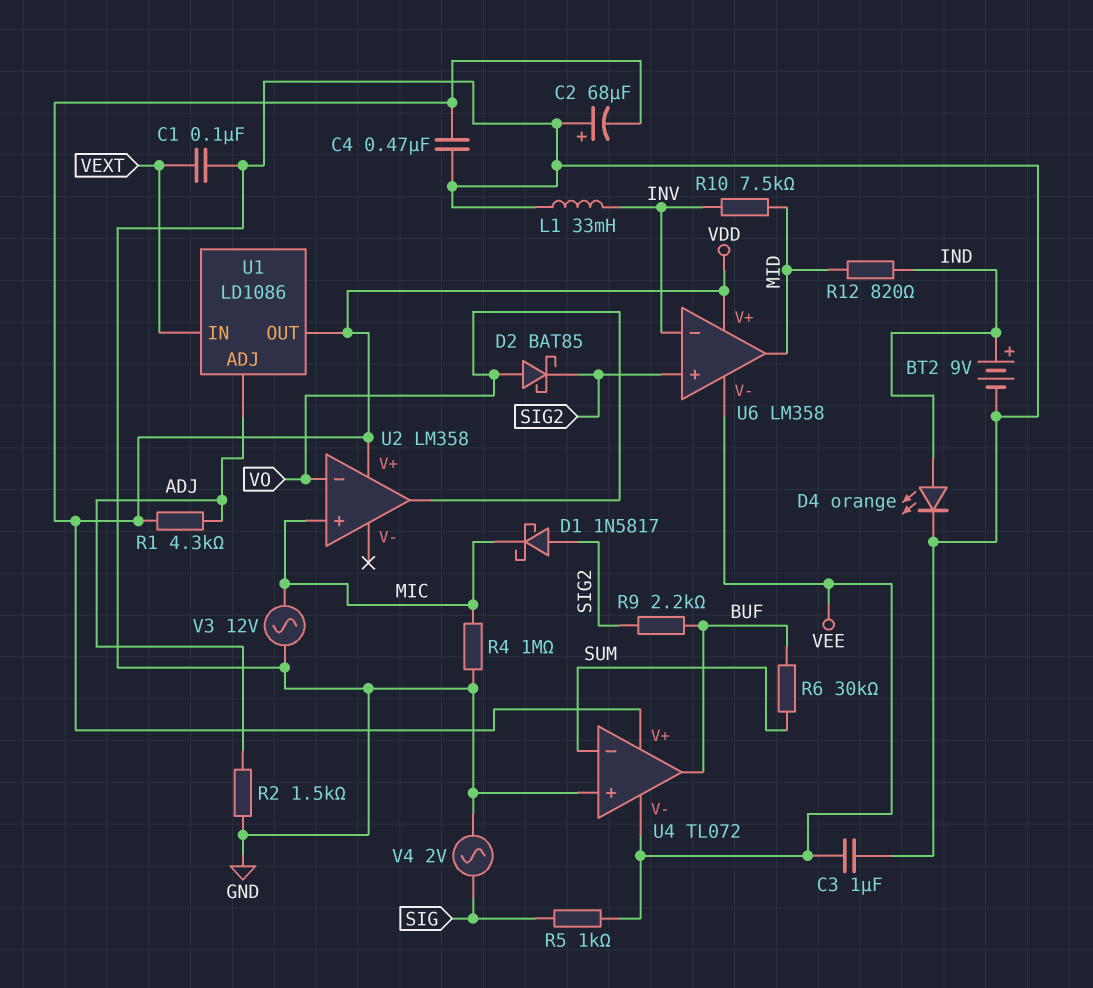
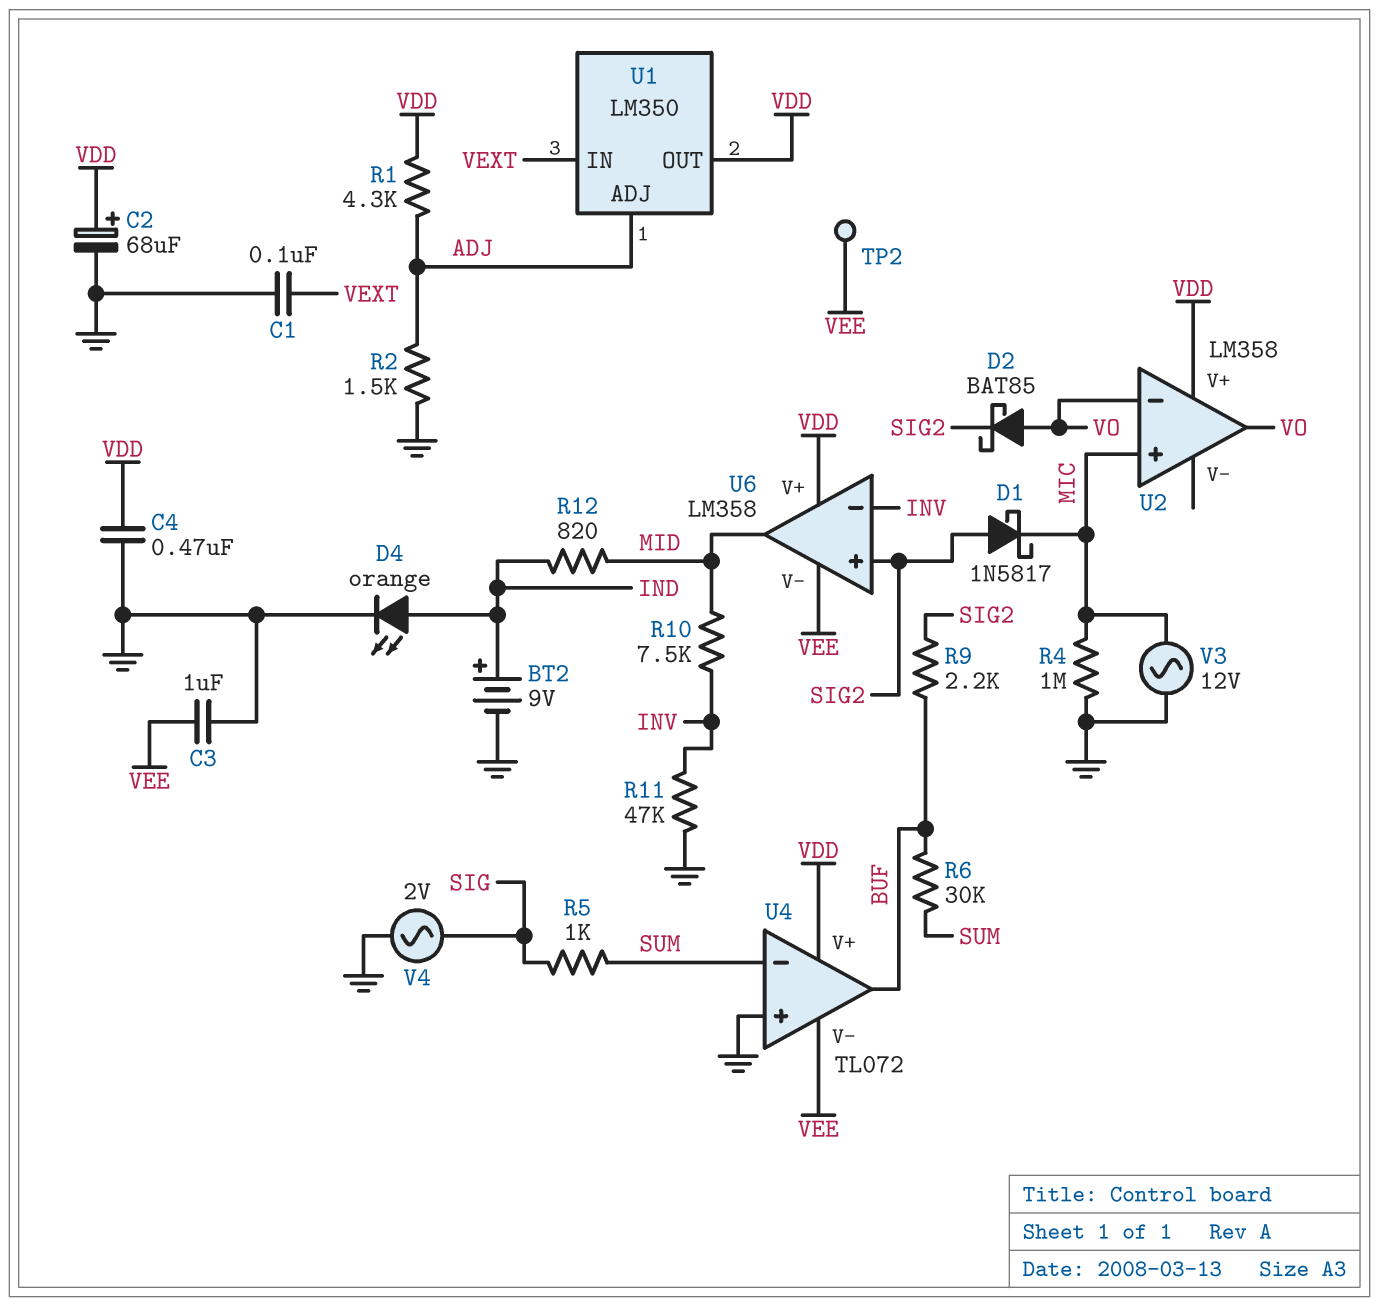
C2: 68uF (plus GND, minus VDD) -> 68uF (plus VDD, minus GND)
L1: 33mH (GND, INV) -> none
R5: 1k (SIG, VEE) -> 1k (SIG, SUM)
R11: none -> 47k (GND, INV)
TP2: none -> test point (VEE)
U1: LD1086 -> LM350

